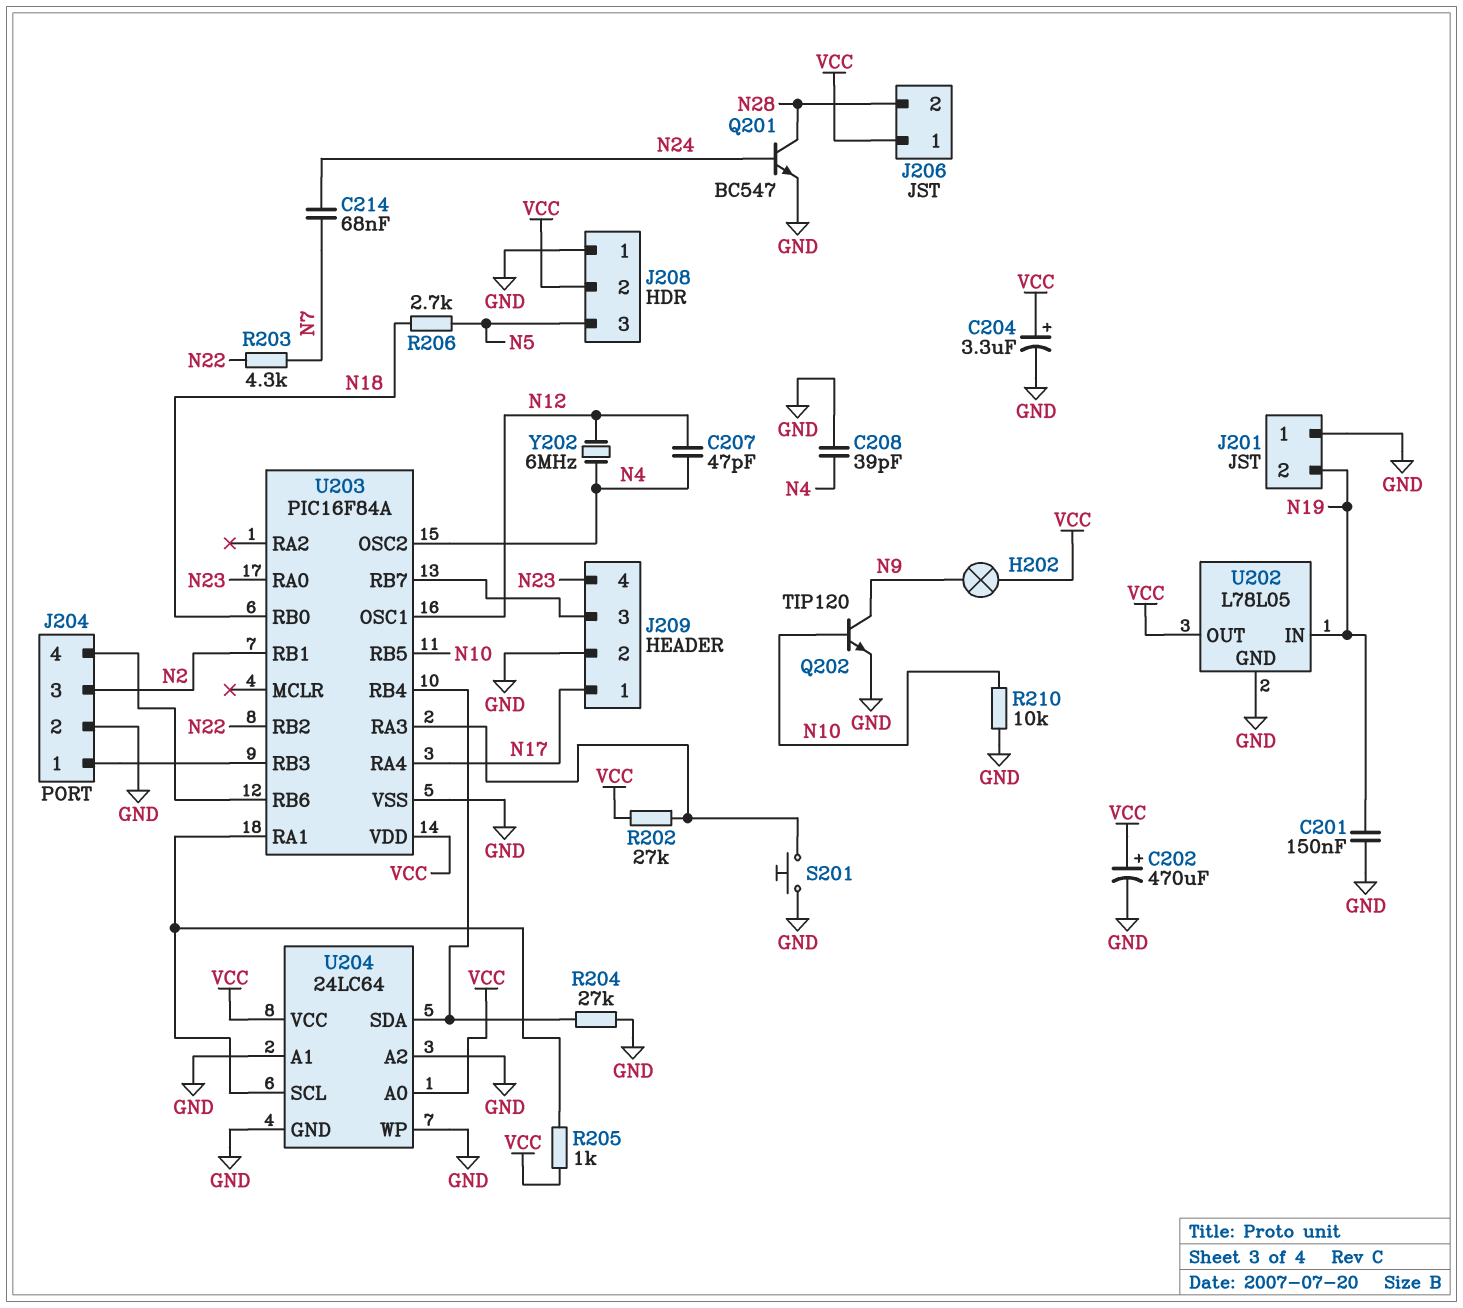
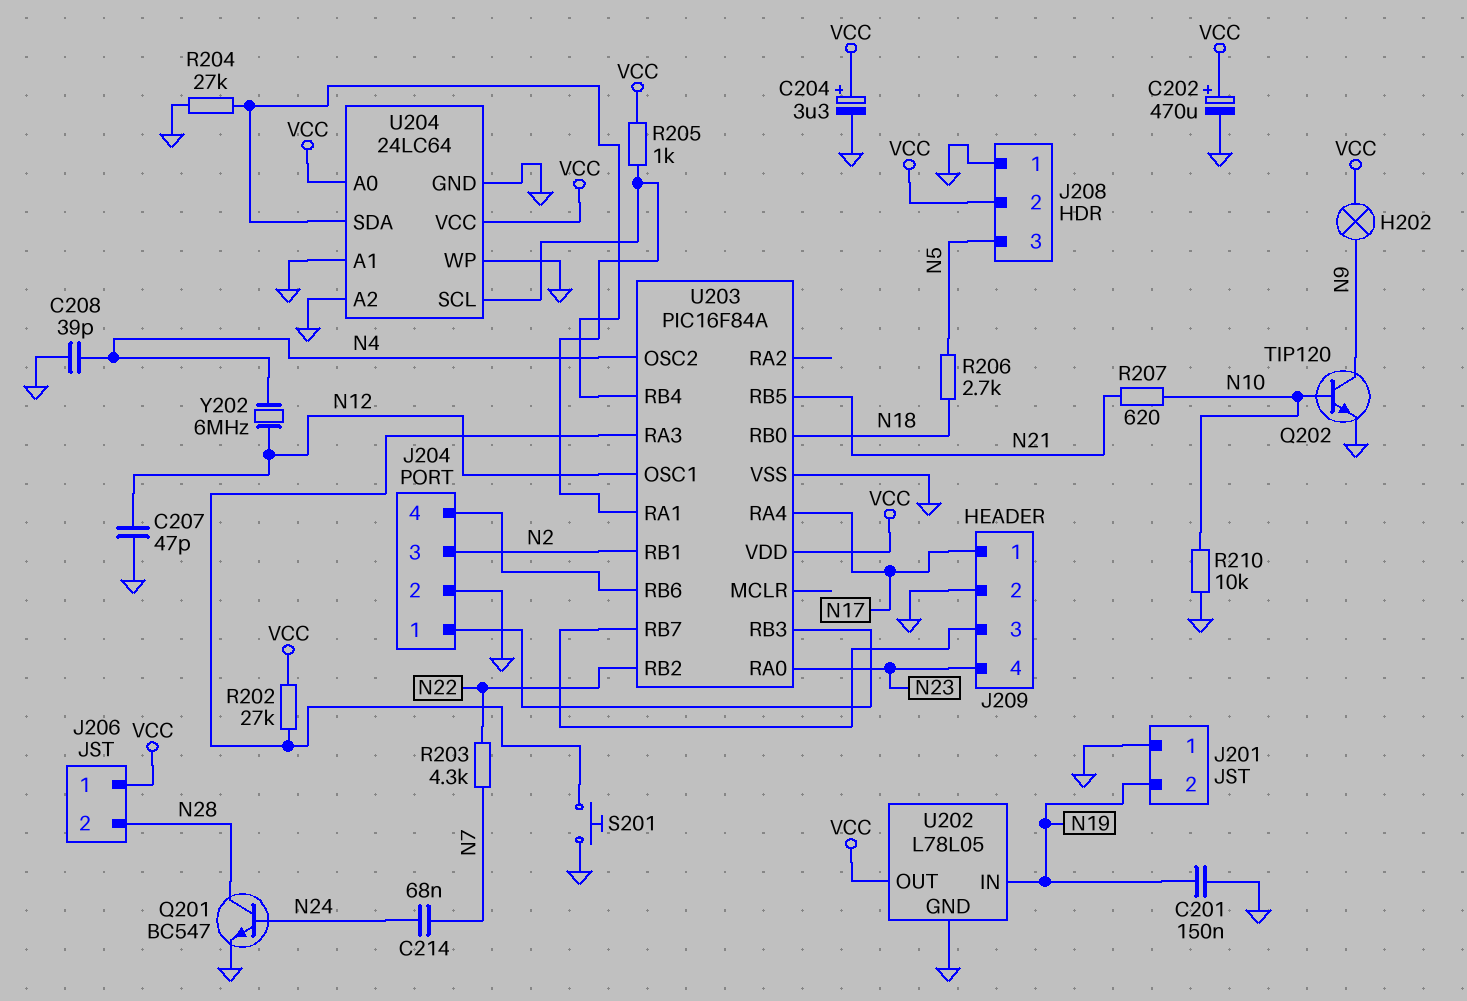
C207: 47pF (N4, N12) -> 47pF (GND, N12)
R207: none -> 620 (N10, N21)
U203 pin RB5: N10 -> N21

